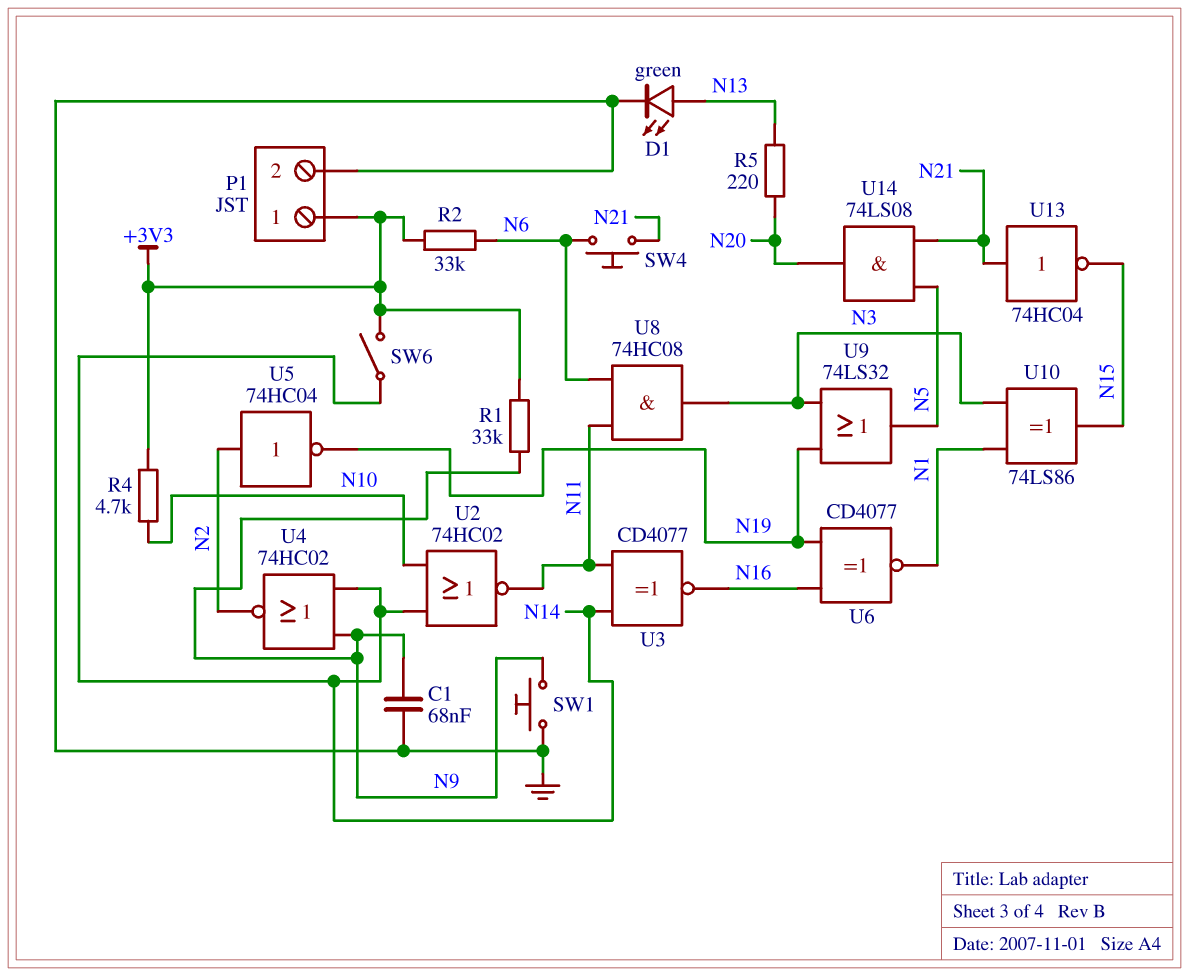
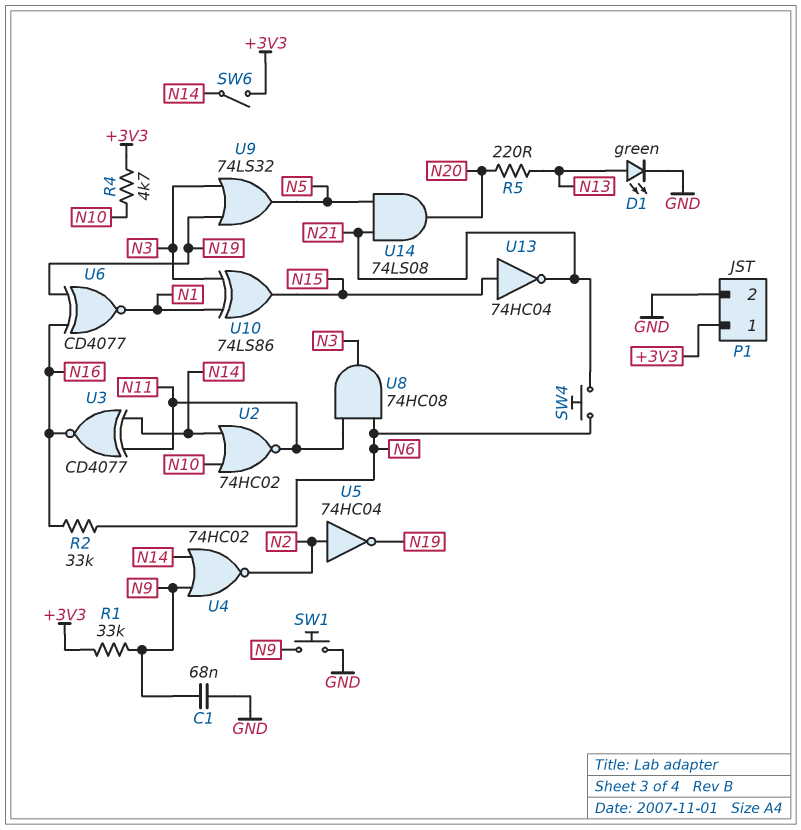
R2: 33k (+3V3, N6) -> 33k (N6, N16)
U13: NOT 74HC04 (in N21, out N15) -> NOT 74HC04 (in N15, out N21)

